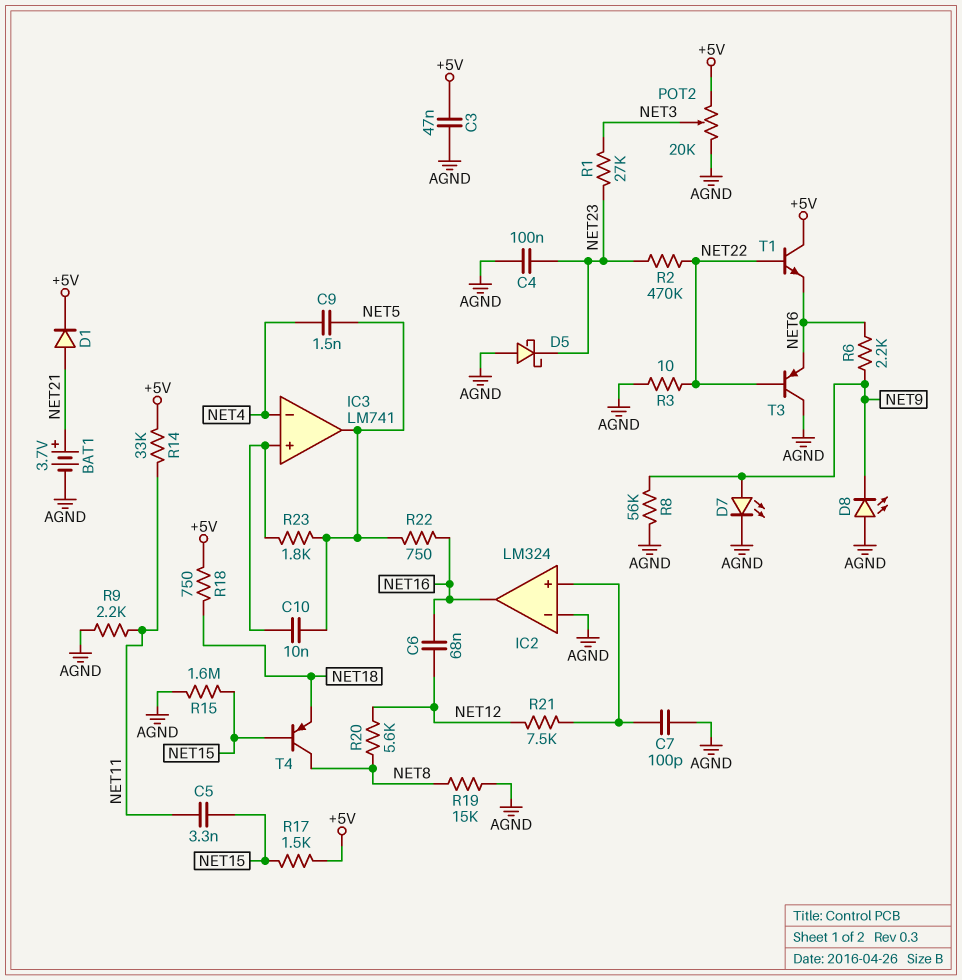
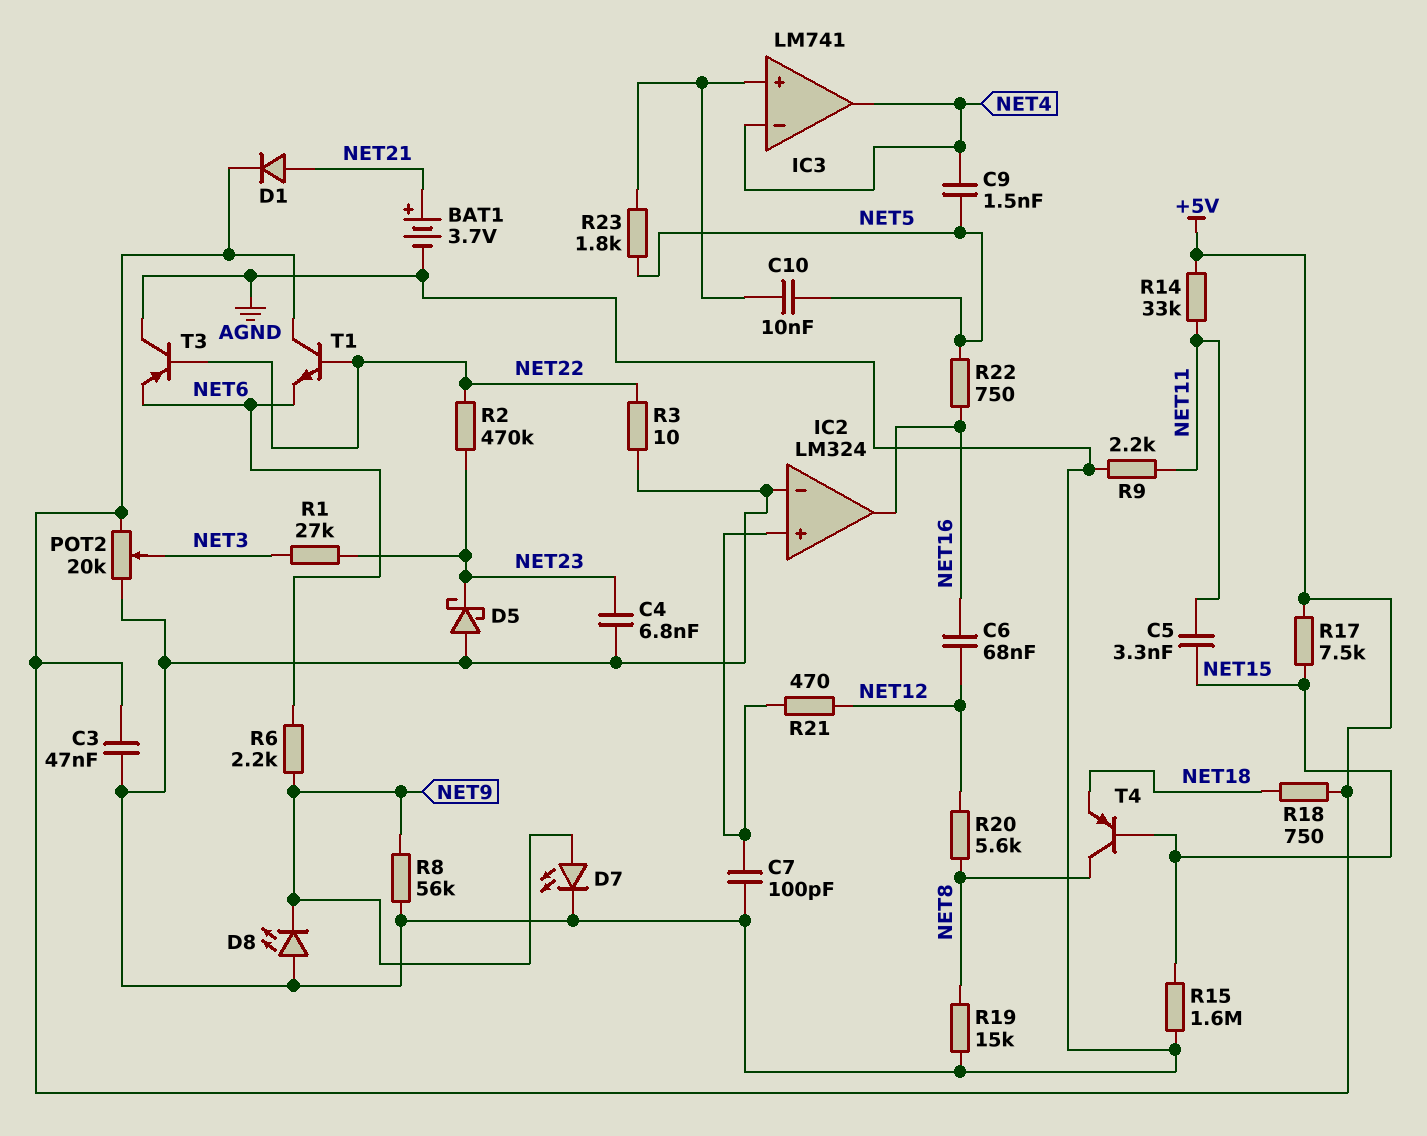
C4: 100nF (AGND, NET23) -> 6.8nF (AGND, NET23)
IC3 pin out: NET5 -> NET4
R17: 1.5k (+5V, NET15) -> 7.5k (+5V, NET15)
R21: 7.5k (IC2/in+, NET12) -> 470 (IC2/in+, NET12)

